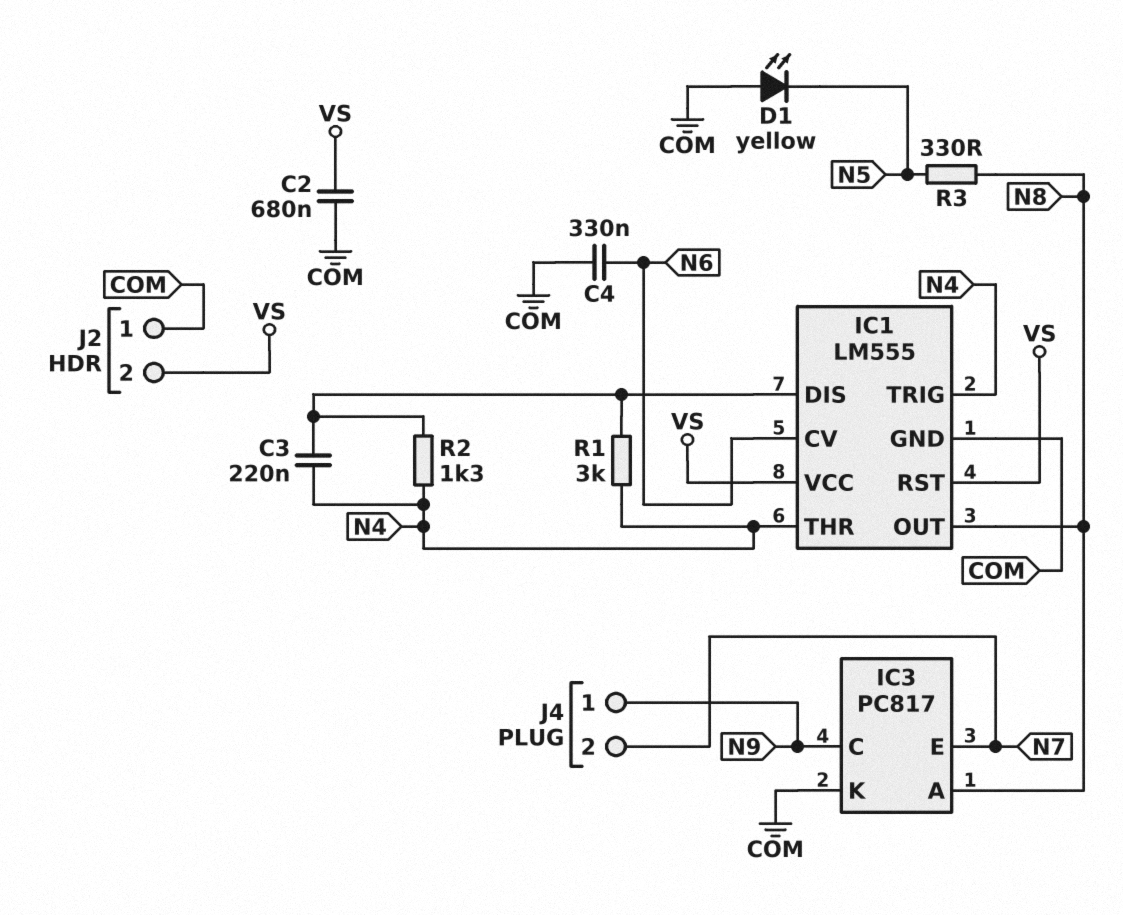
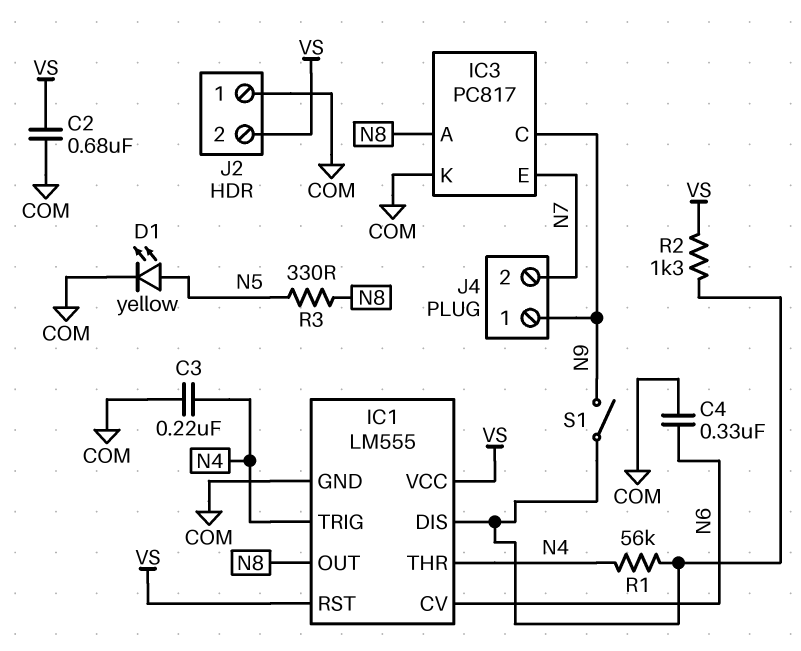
C3: 220nF (IC1/DIS, N4) -> 220nF (COM, N4)
D1: LED yellow (A COM, K N5) -> LED yellow (A N5, K COM)
R1: 3k (IC1/DIS, N4) -> 56k (IC1/DIS, N4)
R2: 1.3k (IC1/DIS, N4) -> 1.3k (IC1/DIS, VS)
S1: none -> switch (IC1/DIS, N9)

